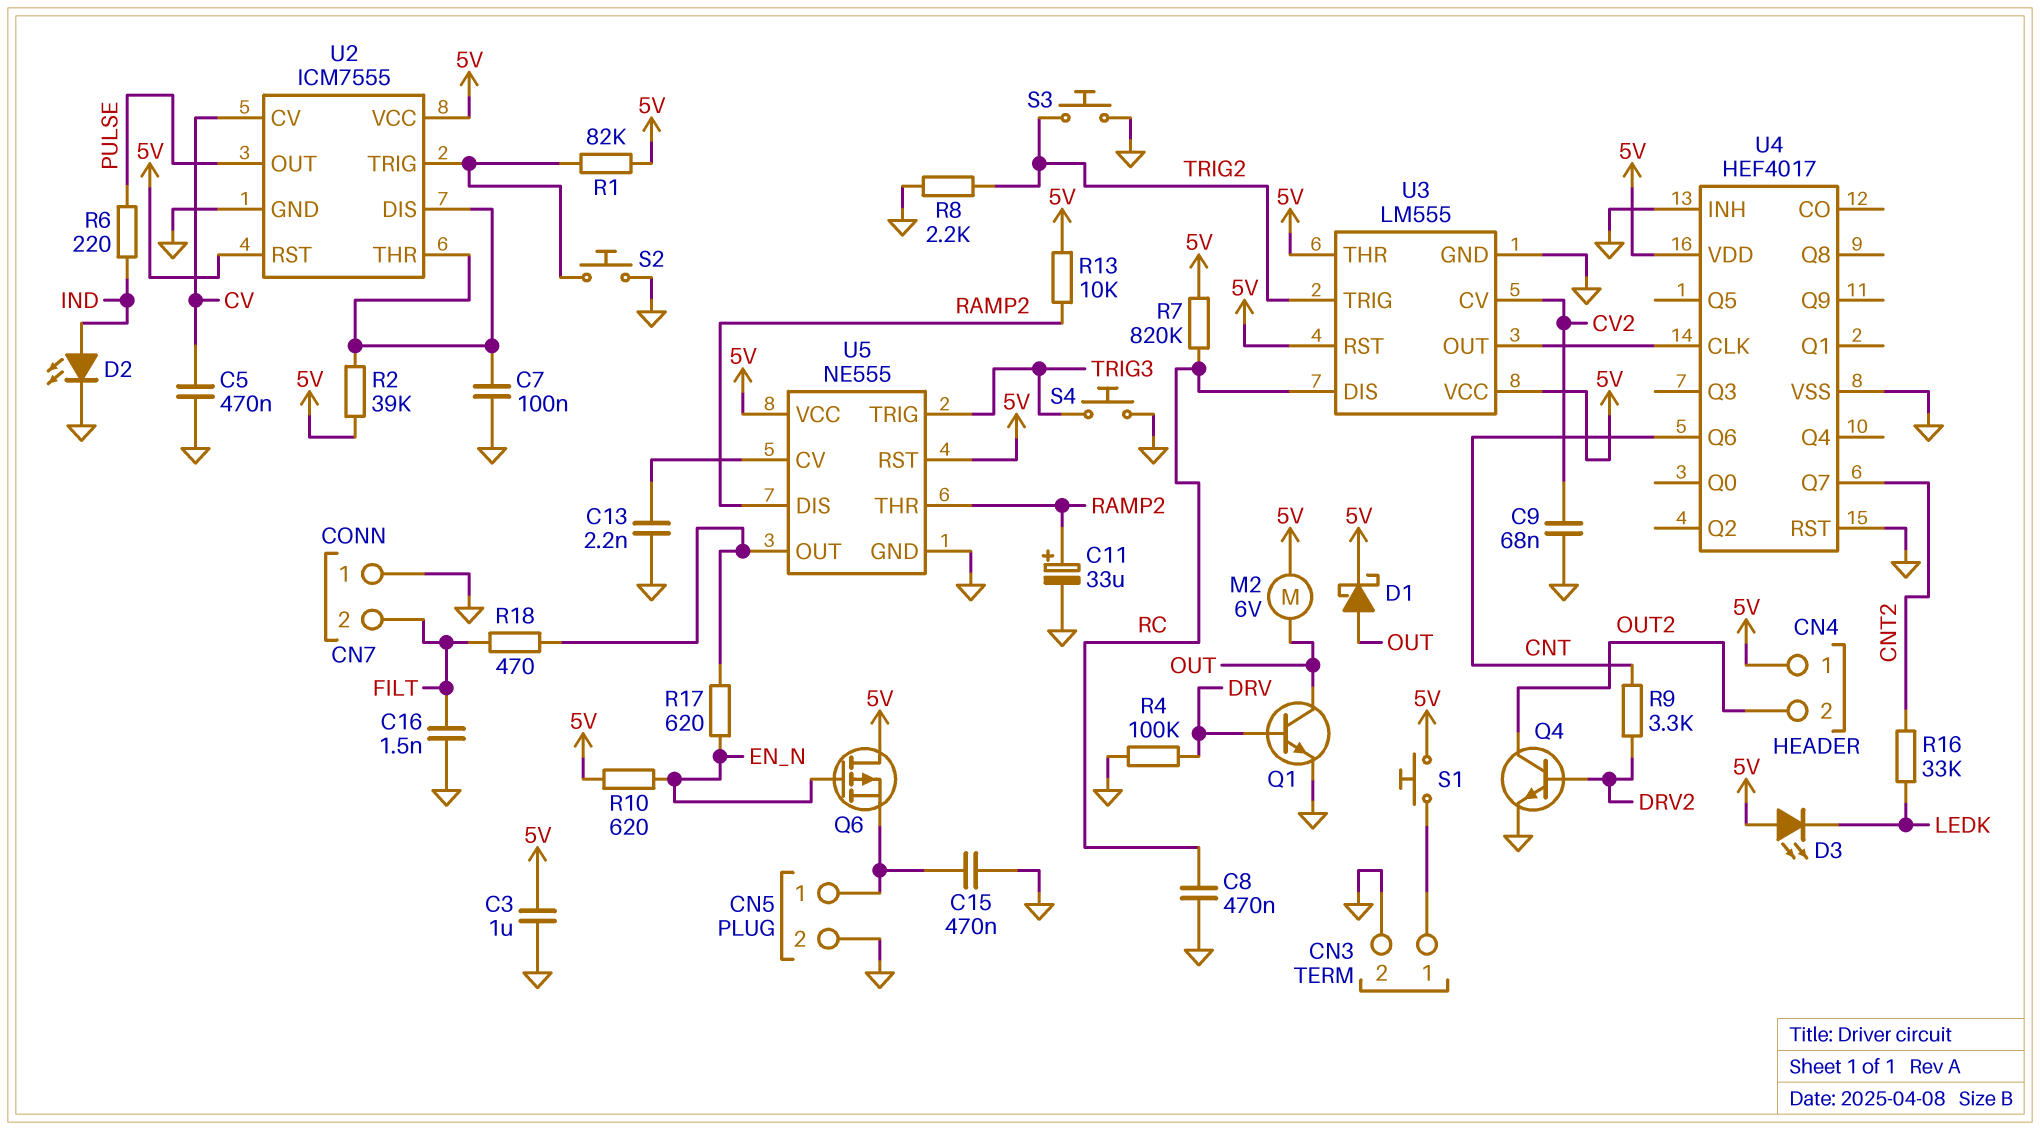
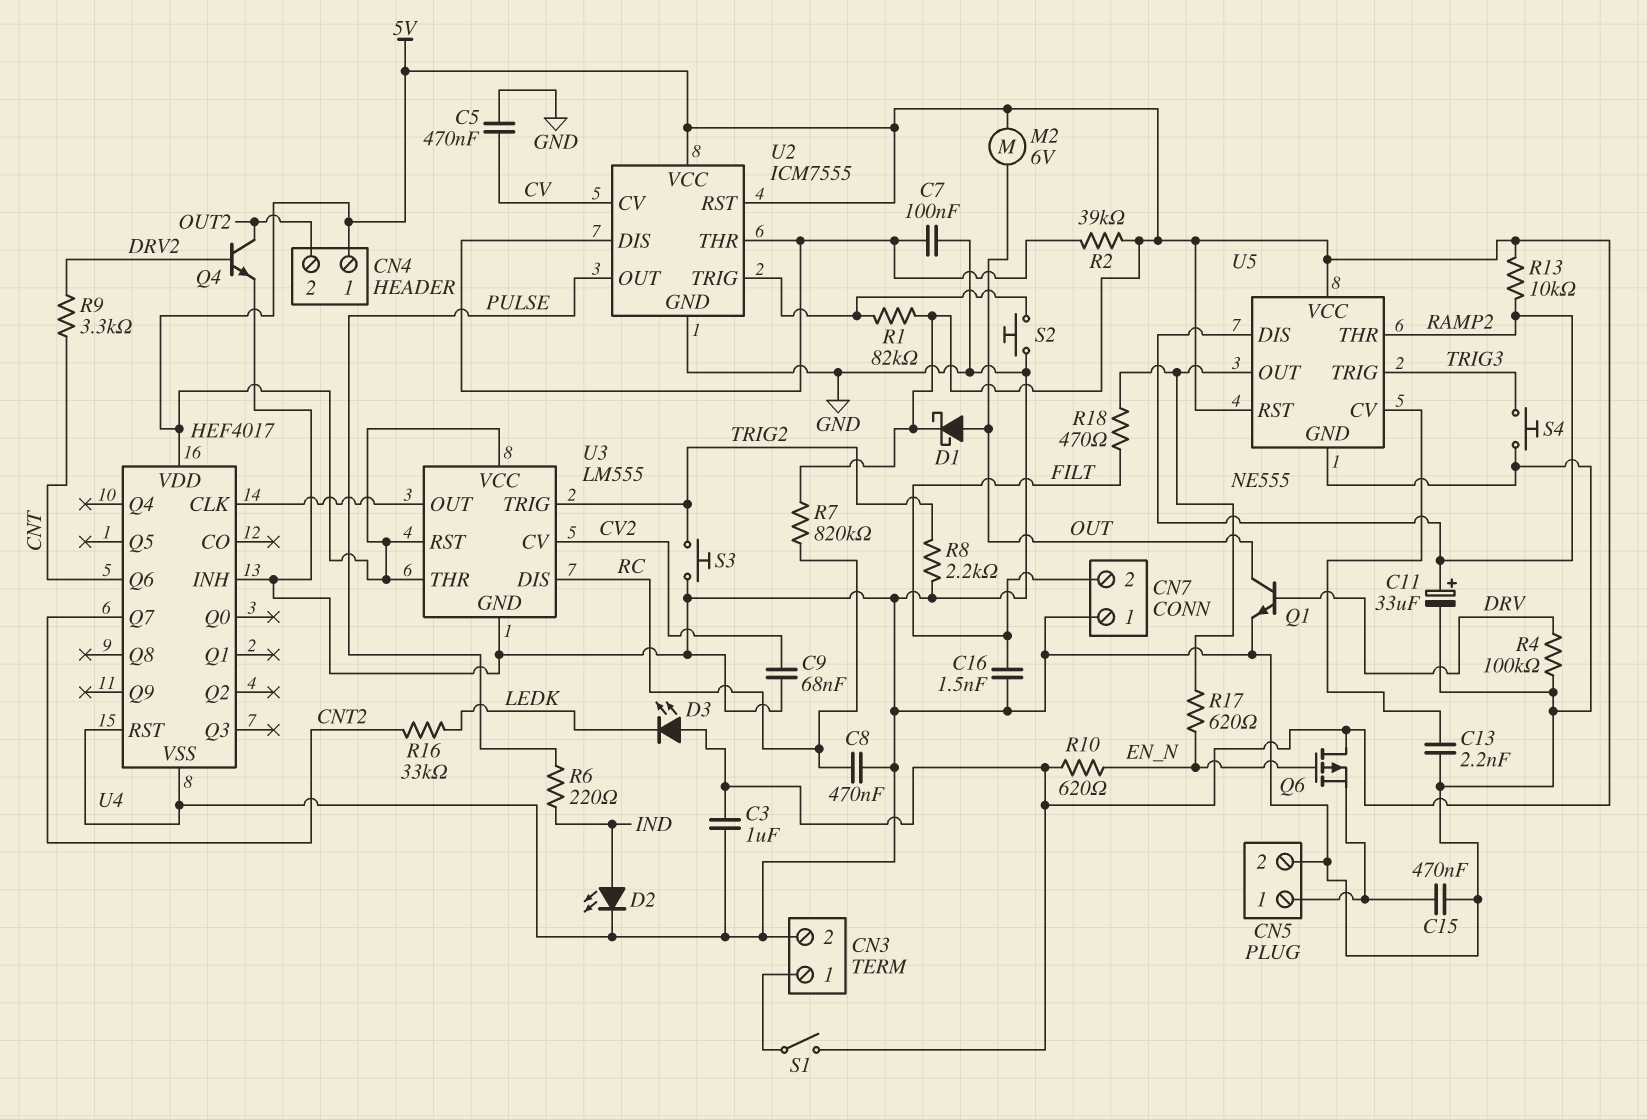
S1: button (5V, CN3/1) -> switch (5V, CN3/1)

